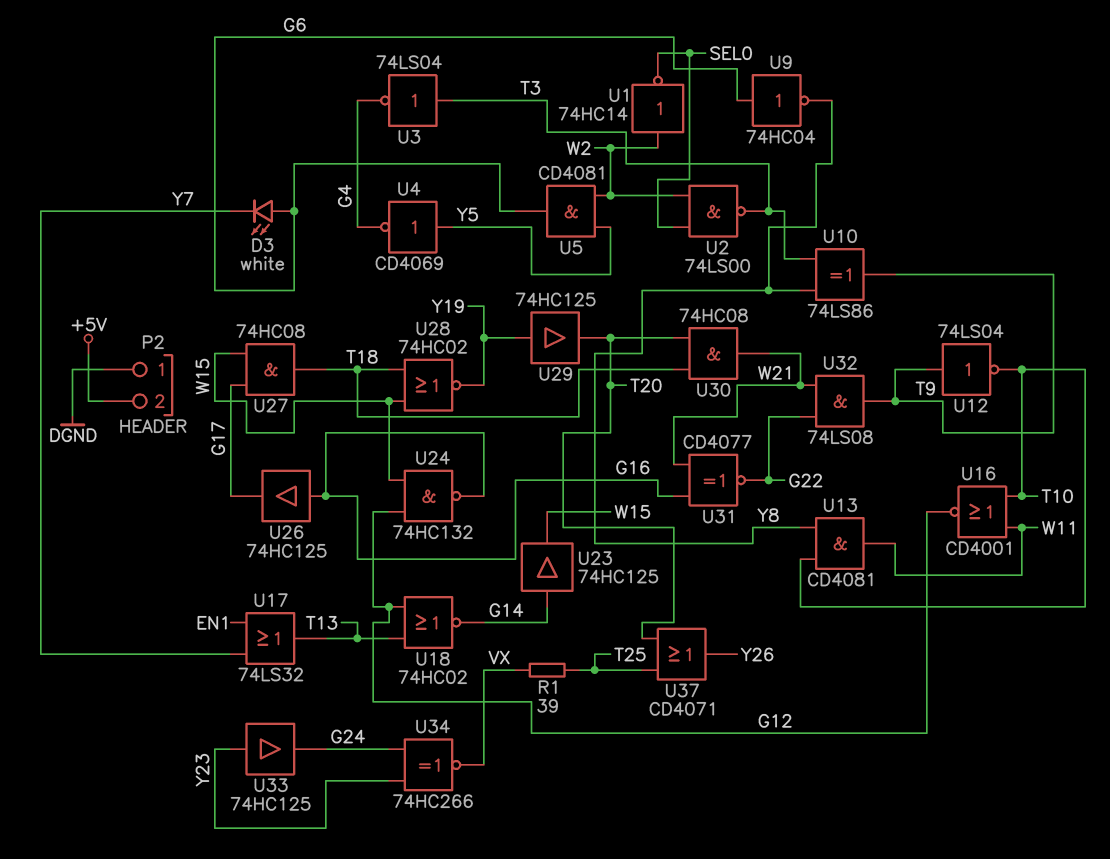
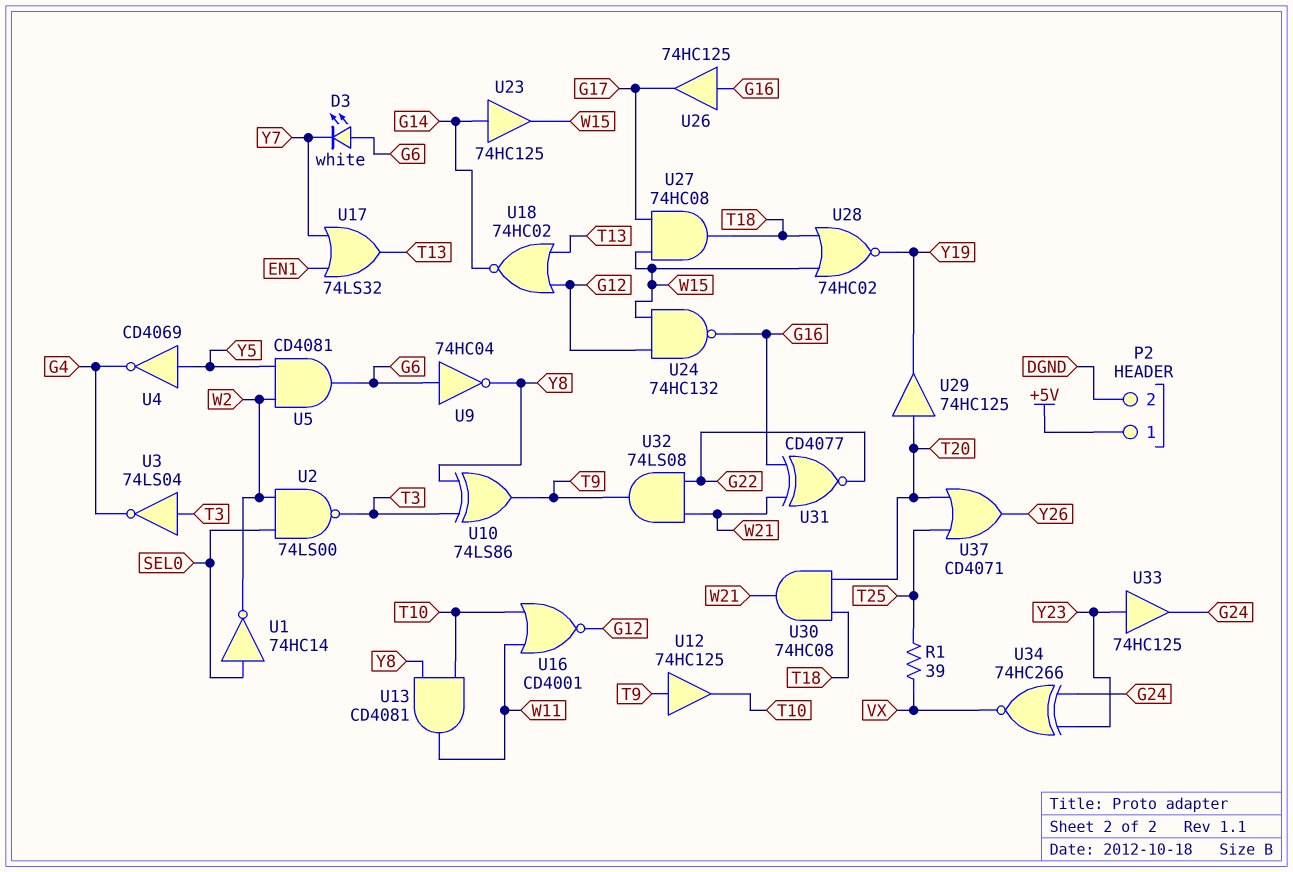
P2 pin 1: DGND -> +5V
P2 pin 2: +5V -> DGND
U1: NOT 74HC14 (in W2, out SEL0) -> NOT 74HC14 (in SEL0, out W2)
U12: NOT 74LS04 (in T9, out T10) -> buffer 74HC125 (in T9, out T10)
U29: buffer 74HC125 (in Y19, out T20) -> buffer 74HC125 (in T20, out Y19)

